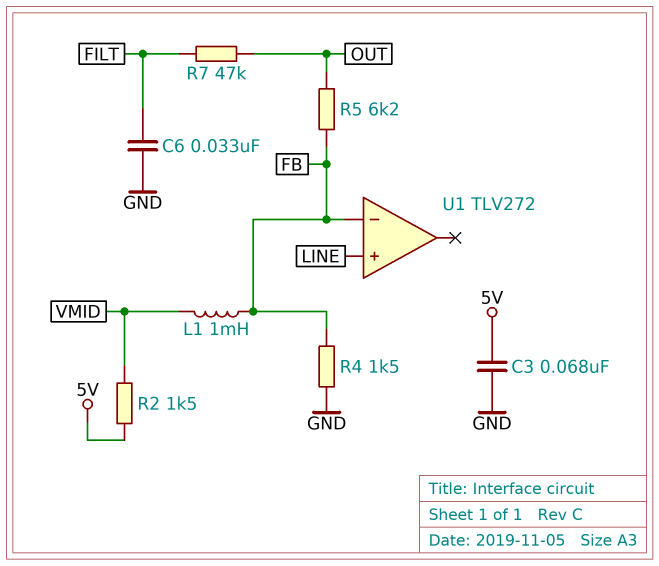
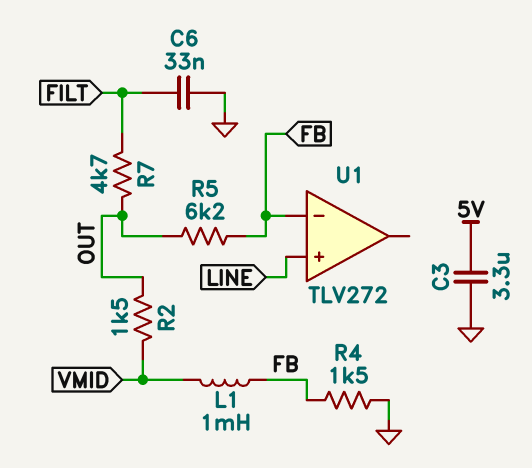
C3: 68nF (5V, GND) -> 3.3uF (5V, GND)
R2: 1.5k (5V, VMID) -> 1.5k (OUT, VMID)
R7: 47k (FILT, OUT) -> 4.7k (FILT, OUT)

